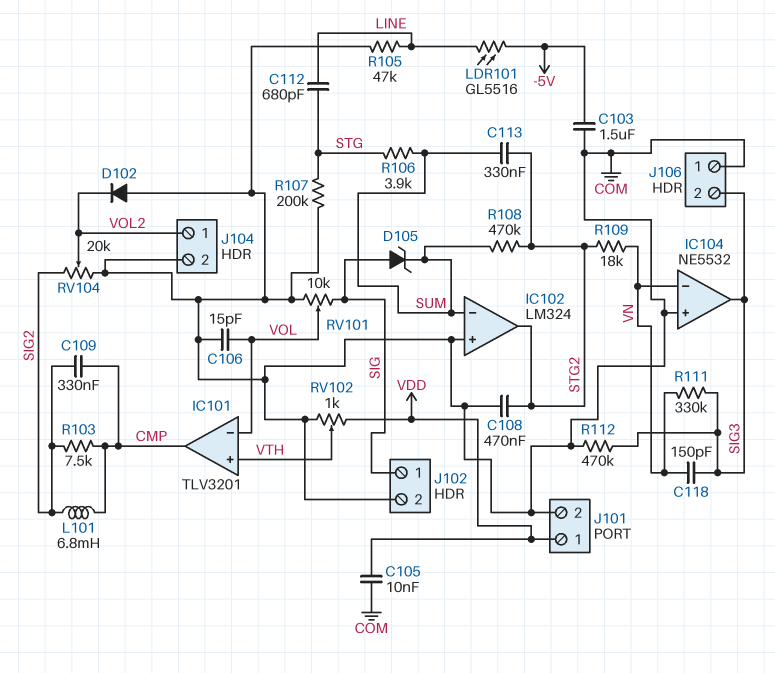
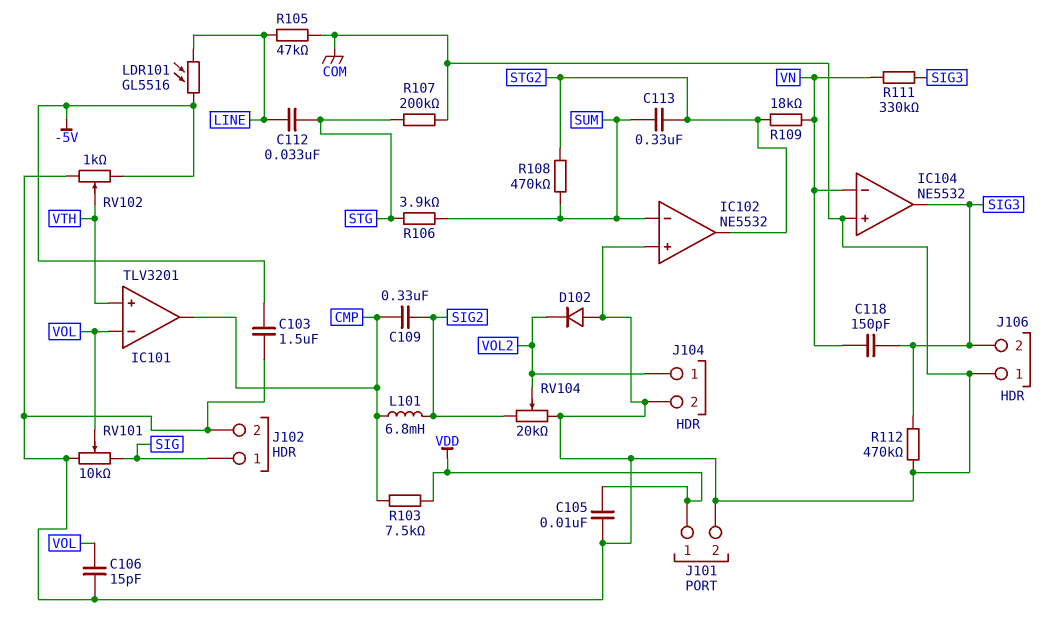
C108: 470nF (COM, STG2) -> none
C112: 680pF (LINE, STG) -> 33nF (LINE, STG)
D105: zener (A SIG, K SUM) -> none
IC102: LM324 -> NE5532
R103: 7.5k (CMP, SIG2) -> 7.5k (CMP, VDD)
RV102: 1k (COM, VDD, wiper VTH) -> 1k (-5V, COM, wiper VTH)

